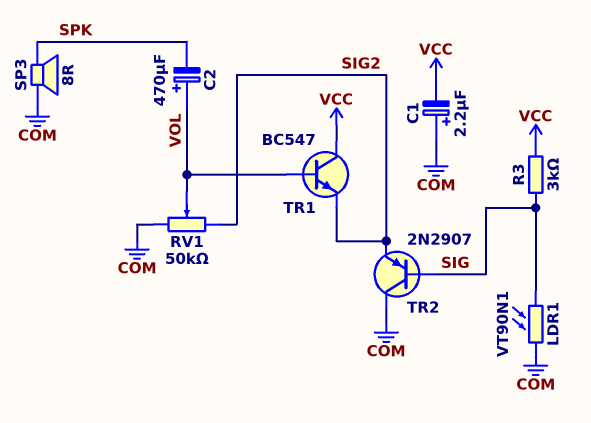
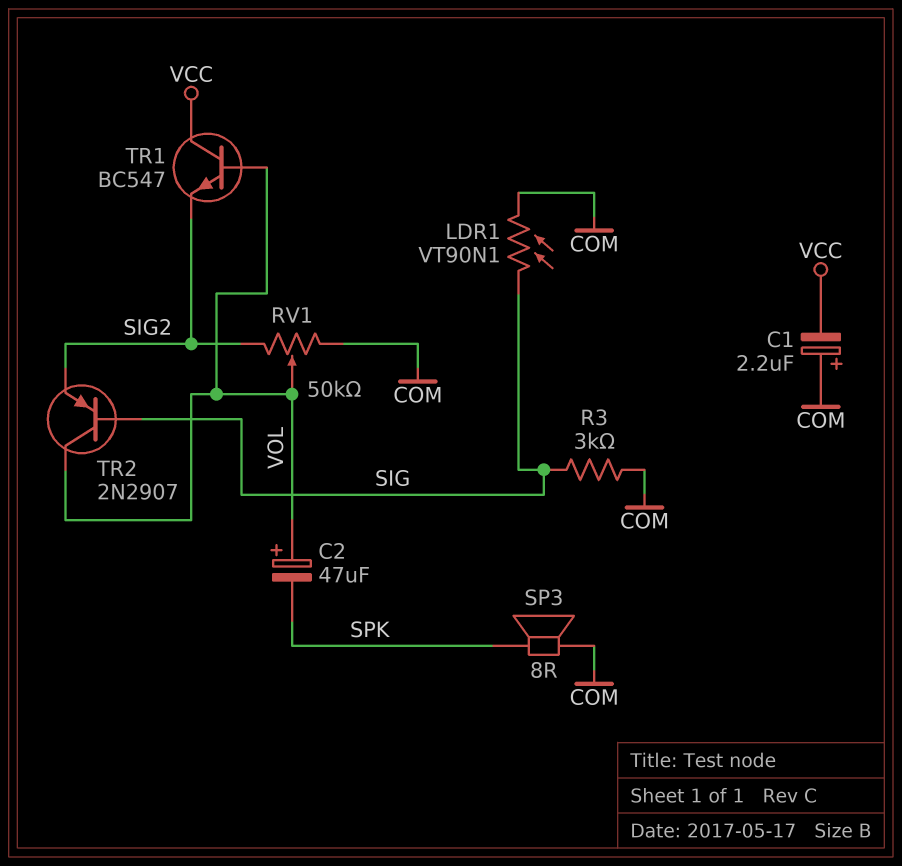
C2: 470uF (plus VOL, minus SPK) -> 47uF (plus VOL, minus SPK)
R3: 3k (SIG, VCC) -> 3k (COM, SIG)
TR2: PNP 2N2907 (B SIG, C COM, E SIG2) -> PNP 2N2907 (B SIG, C VOL, E SIG2)

